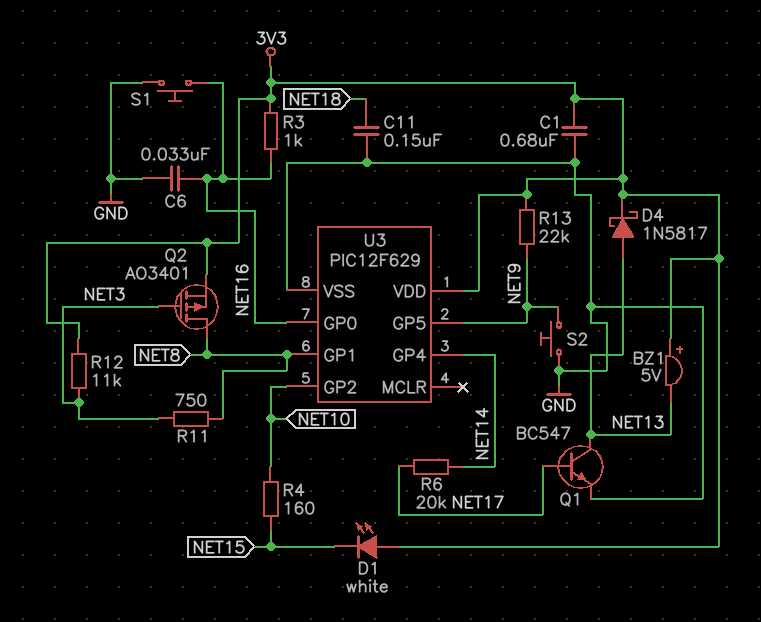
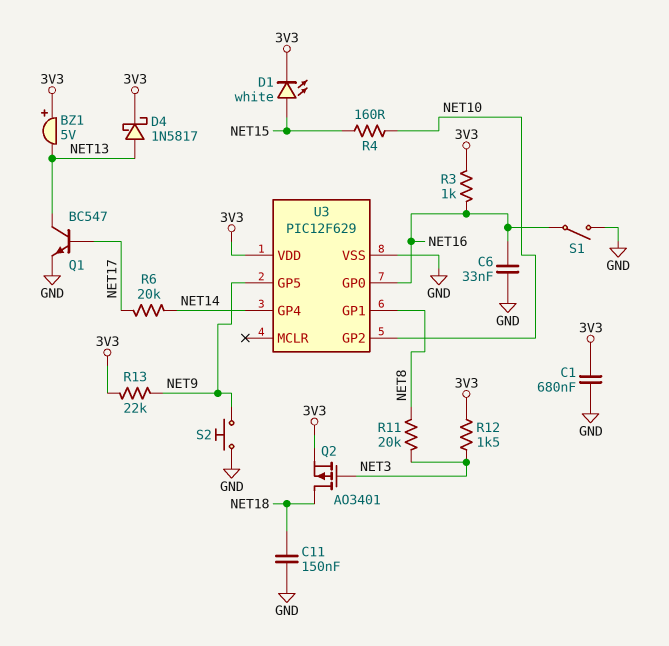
D1: LED white (A 3V3, K NET15) -> LED white (A NET15, K 3V3)
Q2: PMOS AO3401 (G NET3, D NET8, S 3V3) -> PMOS AO3401 (G NET3, D NET18, S 3V3)
R11: 750 (NET3, NET8) -> 20k (NET3, NET8)
R12: 11k (3V3, NET3) -> 1.5k (3V3, NET3)
S1: button (GND, NET16) -> switch (GND, NET16)

